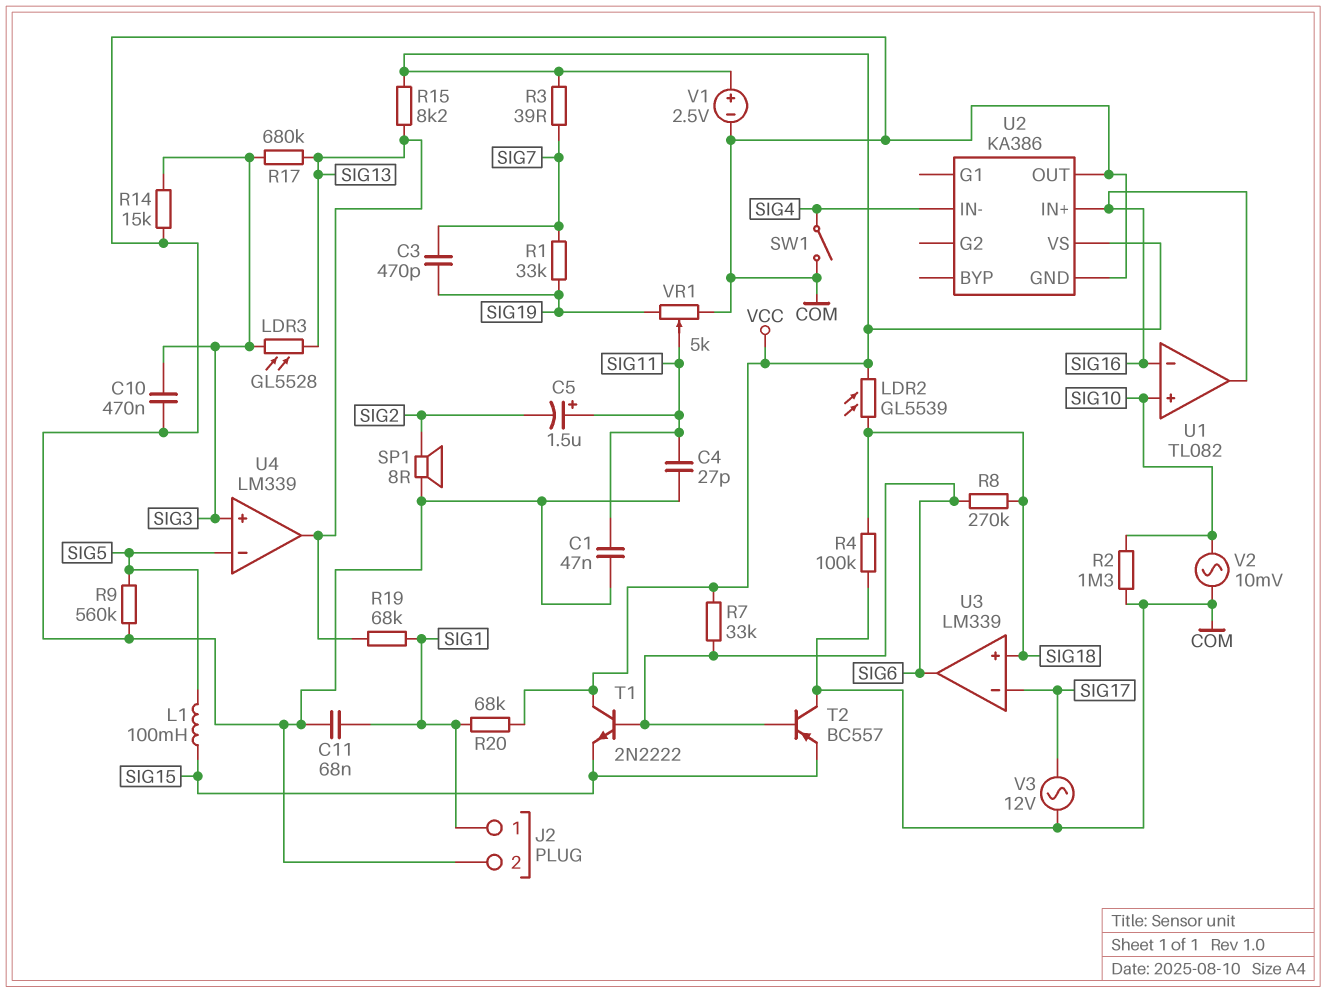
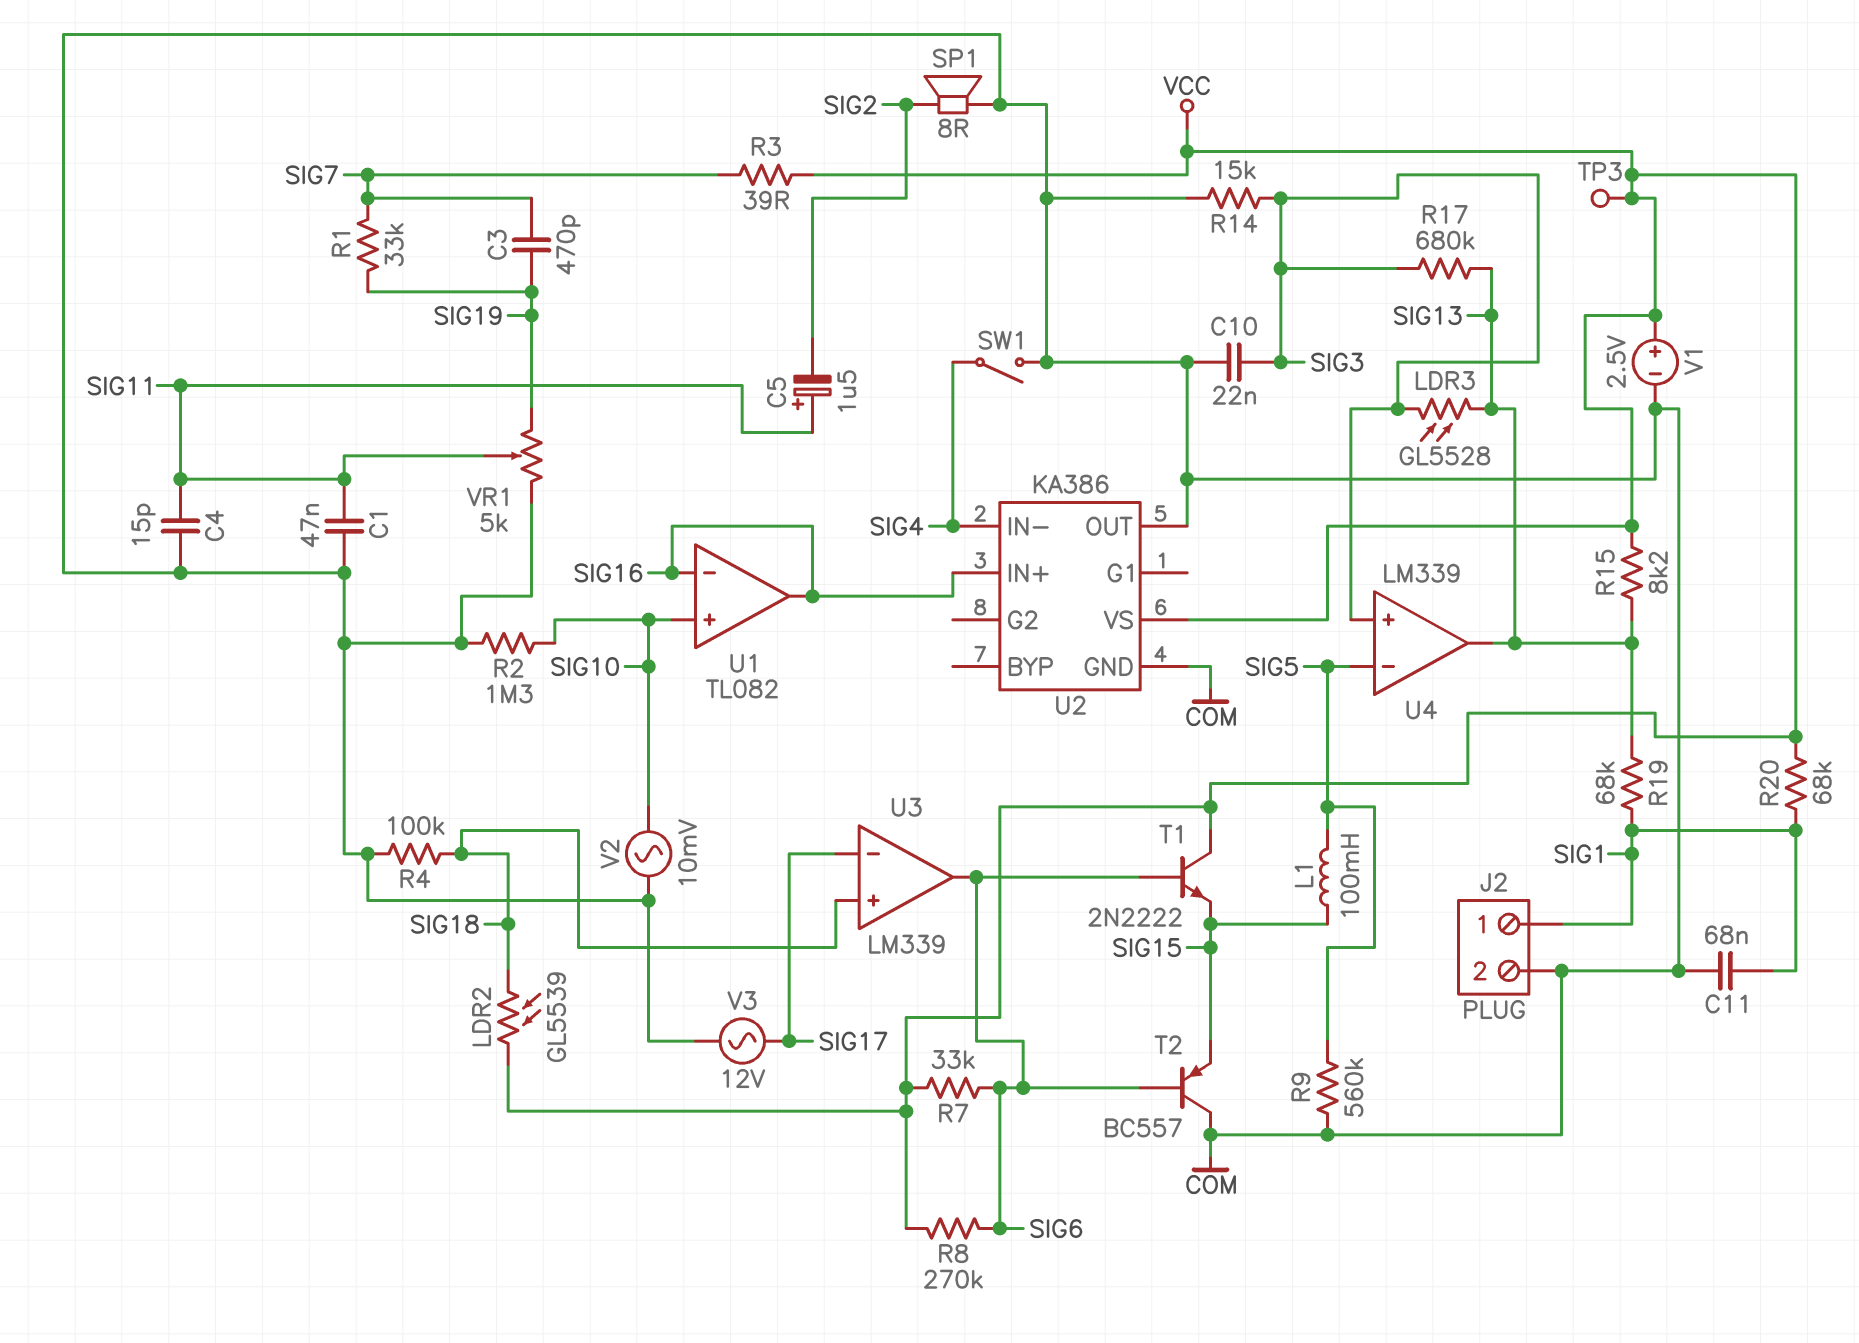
C4: 27pF (COM, SIG11) -> 15pF (COM, SIG11)
C10: 470nF (COM, SIG3) -> 22nF (COM, SIG3)
R8: 270k (SIG6, SIG18) -> 270k (SIG6, VCC)
TP3: none -> test point (VCC)

